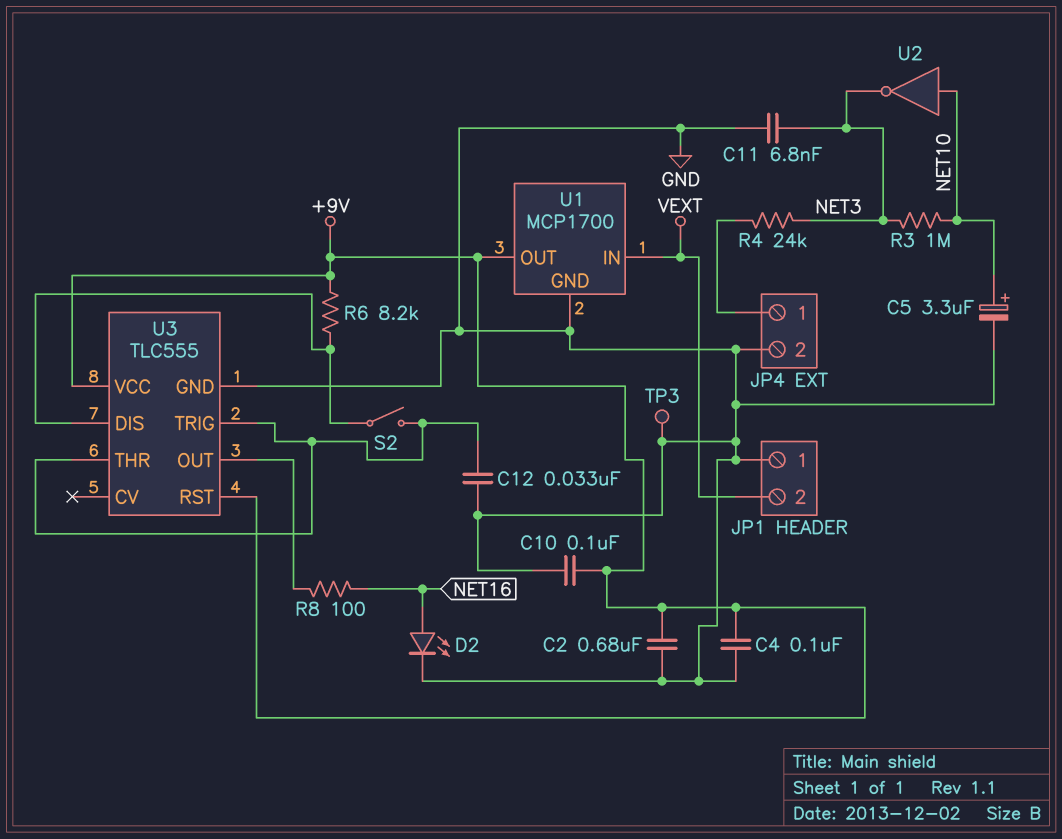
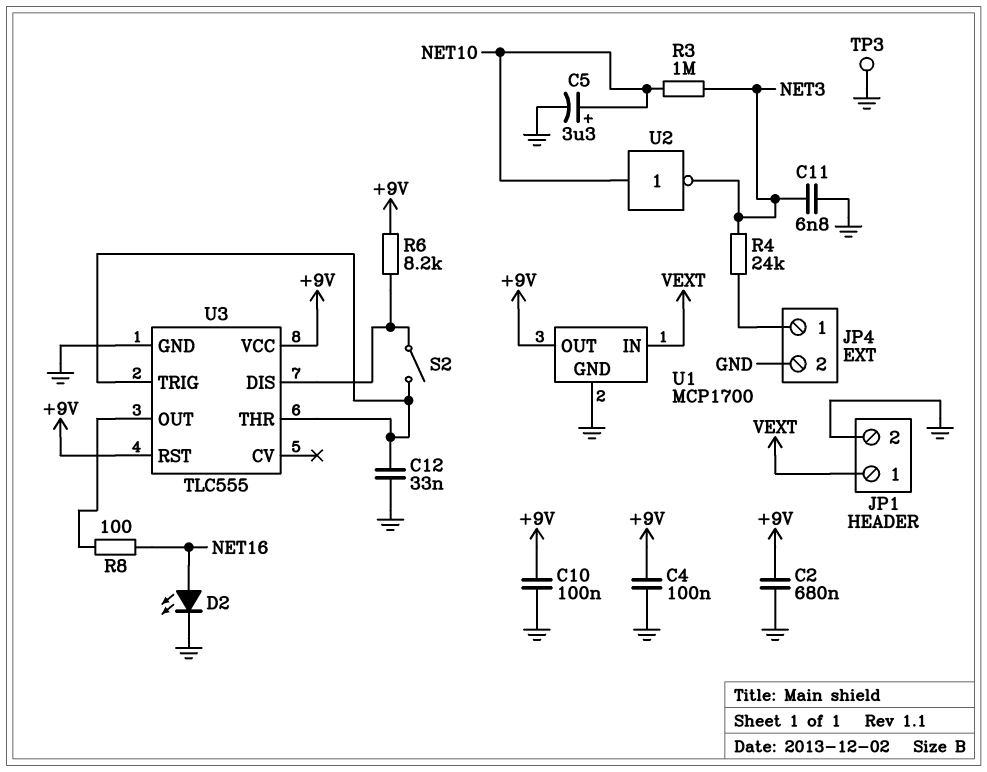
JP1 pin 1: GND -> VEXT
JP1 pin 2: VEXT -> GND

